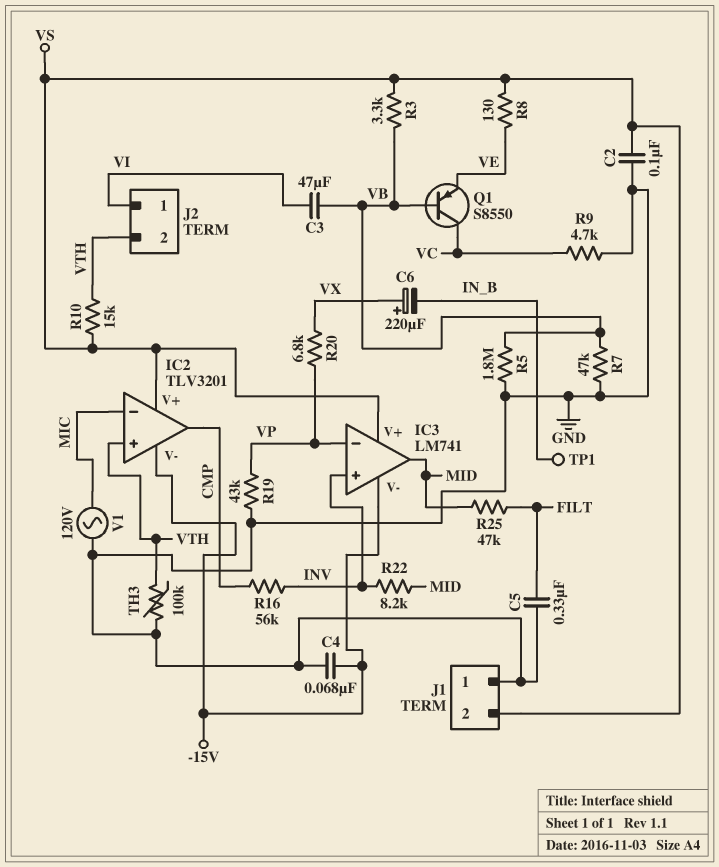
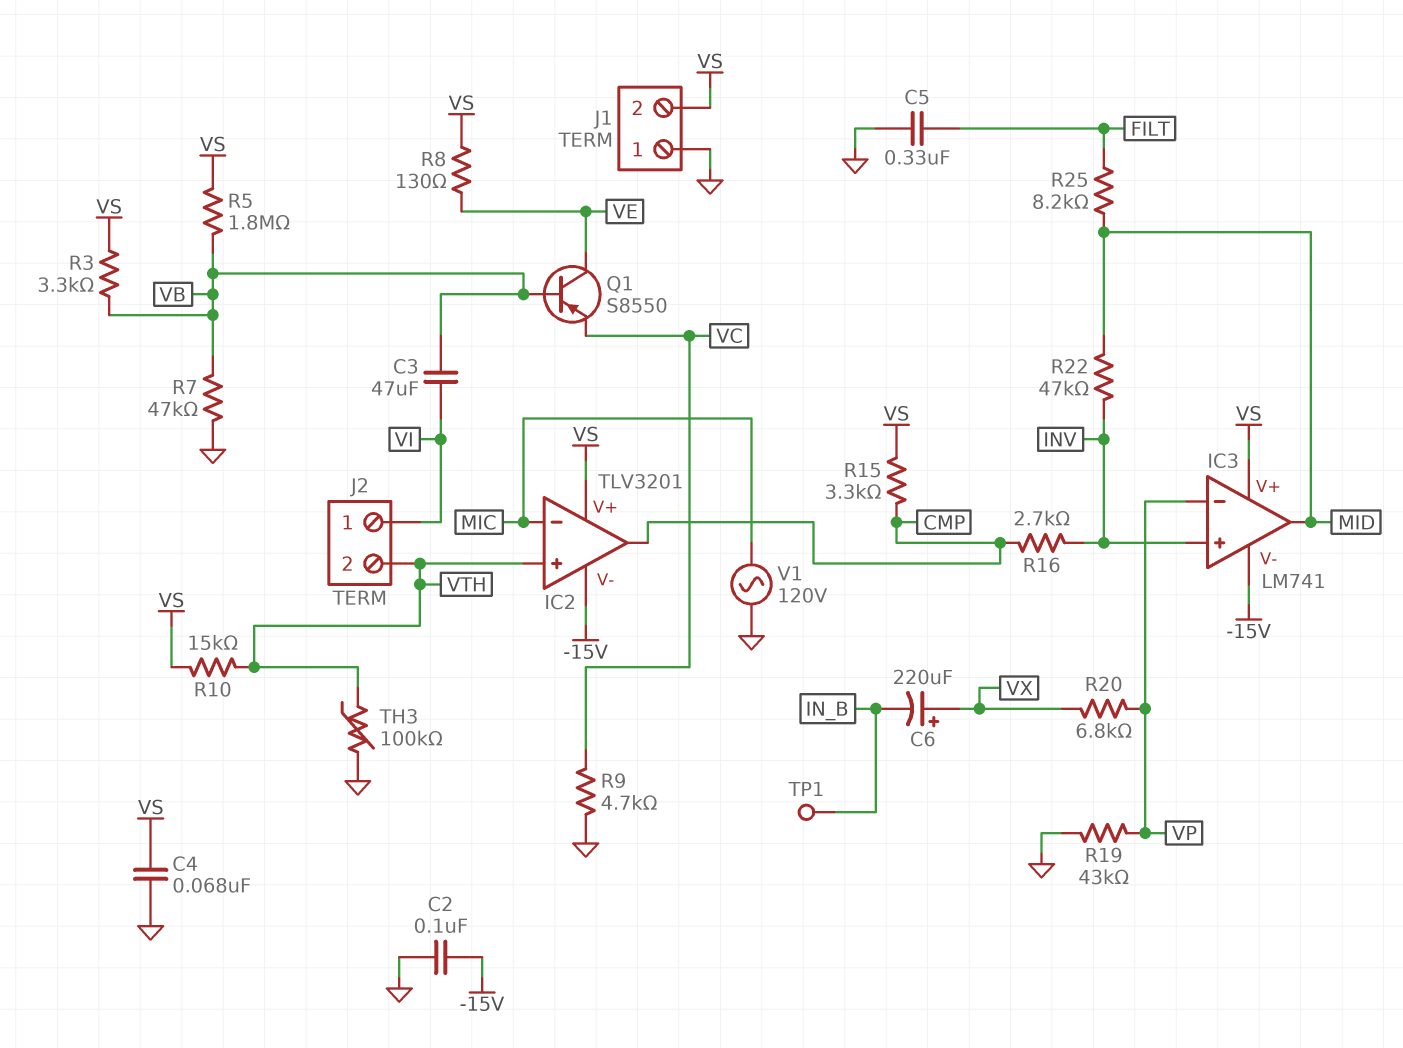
C2: 100nF (GND, VS) -> 100nF (-15V, GND)
C4: 68nF (-15V, GND) -> 68nF (GND, VS)
Q1: PNP S8550 (B VB, C VC, E VE) -> PNP S8550 (B VB, C VE, E VC)
R5: 1.8M (GND, VB) -> 1.8M (VB, VS)
R15: none -> 3.3k (CMP, VS)
R16: 56k (CMP, INV) -> 2.7k (CMP, INV)
R22: 8.2k (INV, MID) -> 47k (INV, MID)
R25: 47k (FILT, MID) -> 8.2k (FILT, MID)

